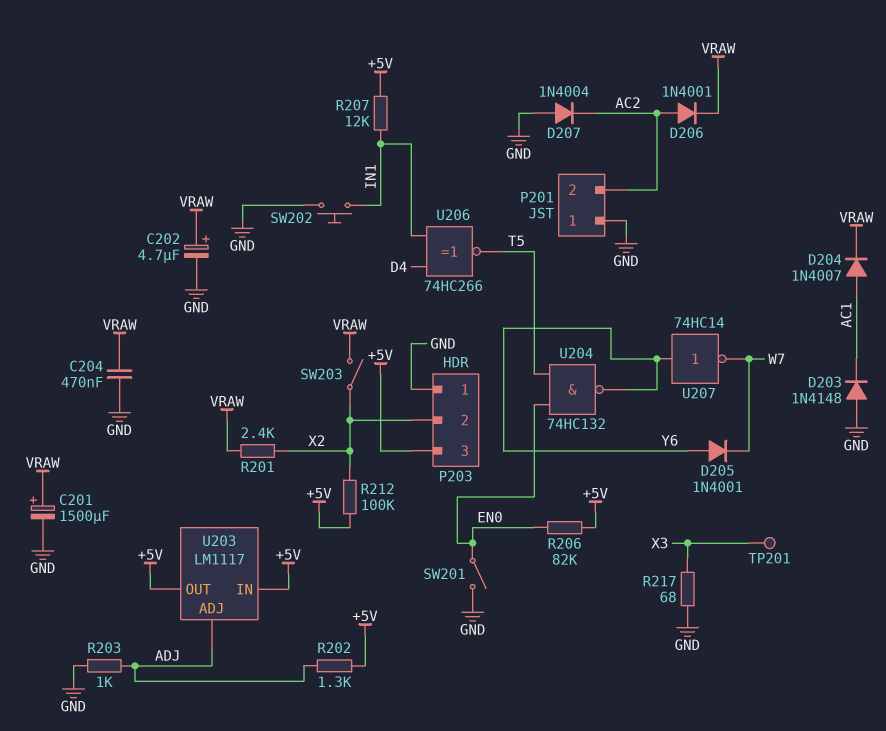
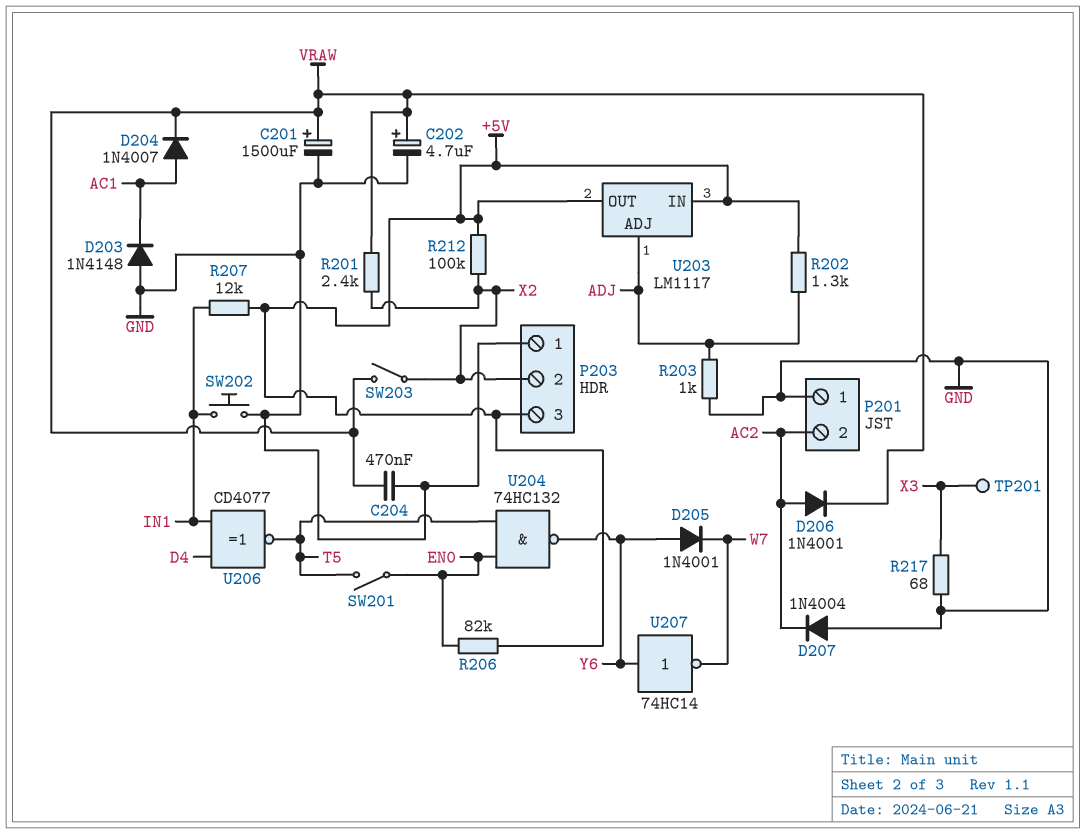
SW201: switch (EN0, GND) -> switch (EN0, T5)
U206: XNOR 74HC266 (in D4, in IN1, out T5) -> XNOR CD4077 (in D4, in IN1, out T5)

